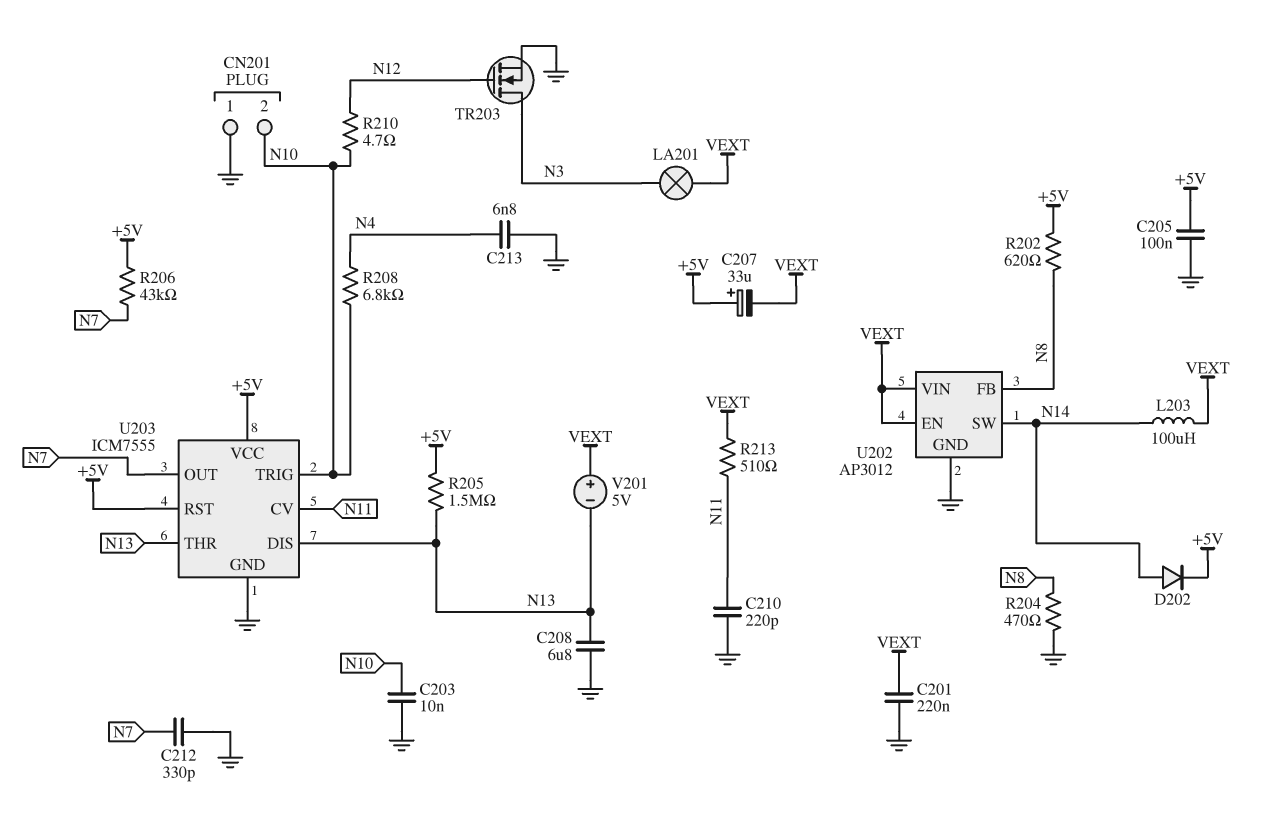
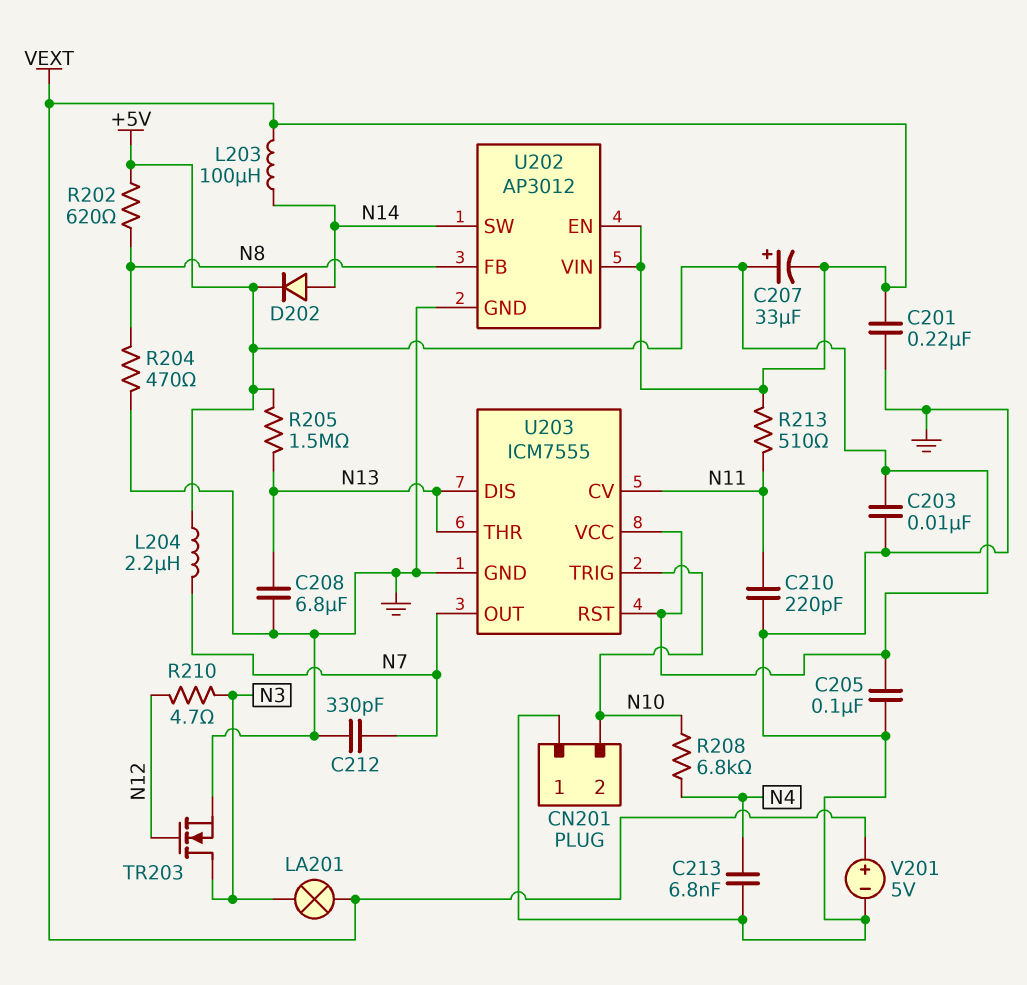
C203: 10nF (GND, N10) -> 10nF (+5V, GND)
L204: none -> 2.2uH (+5V, N7)
R206: 43k (+5V, N7) -> none
R210: 4.7 (N10, N12) -> 4.7 (N3, N12)
V201: 5V (plus VEXT, minus N13) -> 5V (plus VEXT, minus GND)

